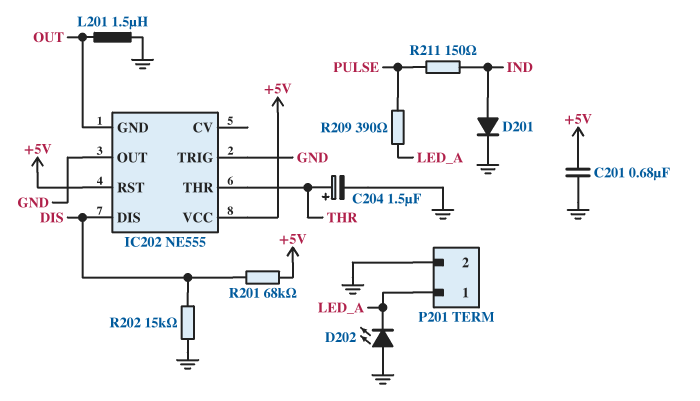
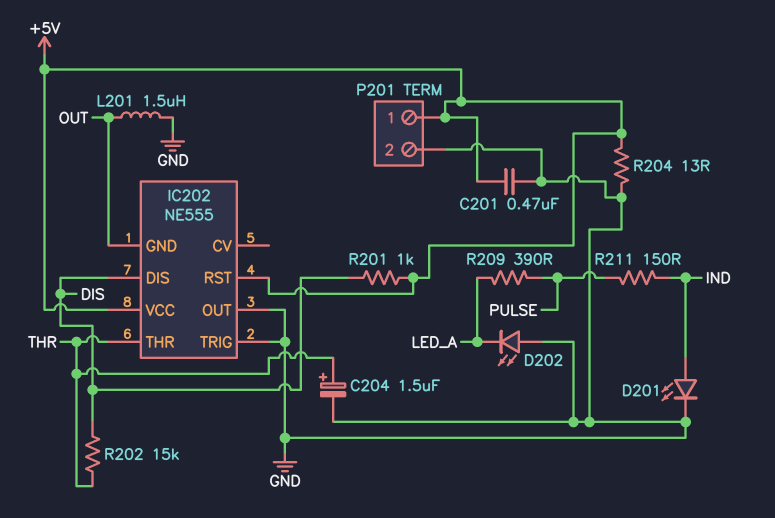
C201: 680nF (+5V, GND) -> 470nF (+5V, GND)
D201: diode (A IND, K GND) -> LED (A IND, K GND)
P201 pin 1: LED_A -> +5V
R201: 68k (+5V, DIS) -> 1k (+5V, DIS)
R202: 15k (DIS, GND) -> 15k (DIS, THR)
R204: none -> 13 (+5V, GND)

